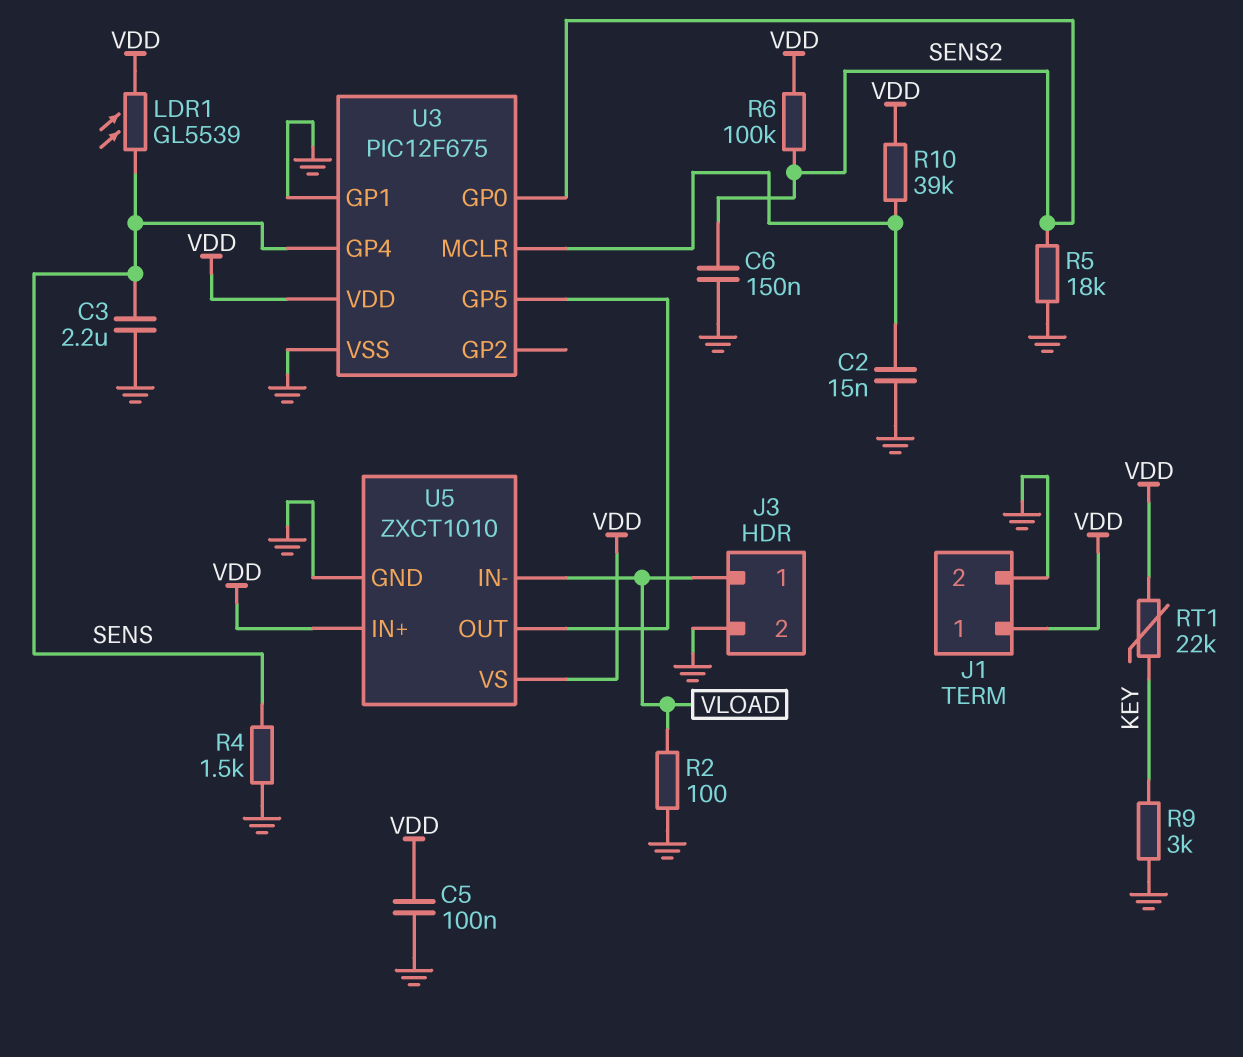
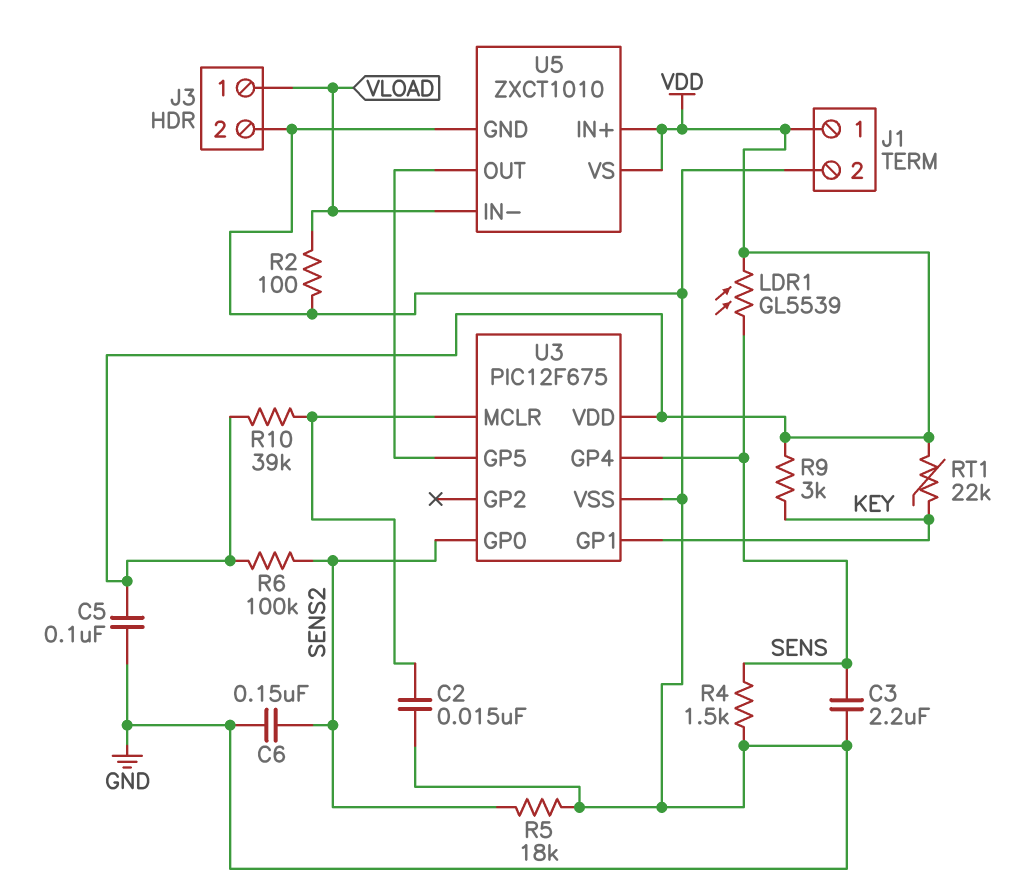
R9: 3k (GND, KEY) -> 3k (KEY, VDD)
U3 pin GP1: GND -> KEY

